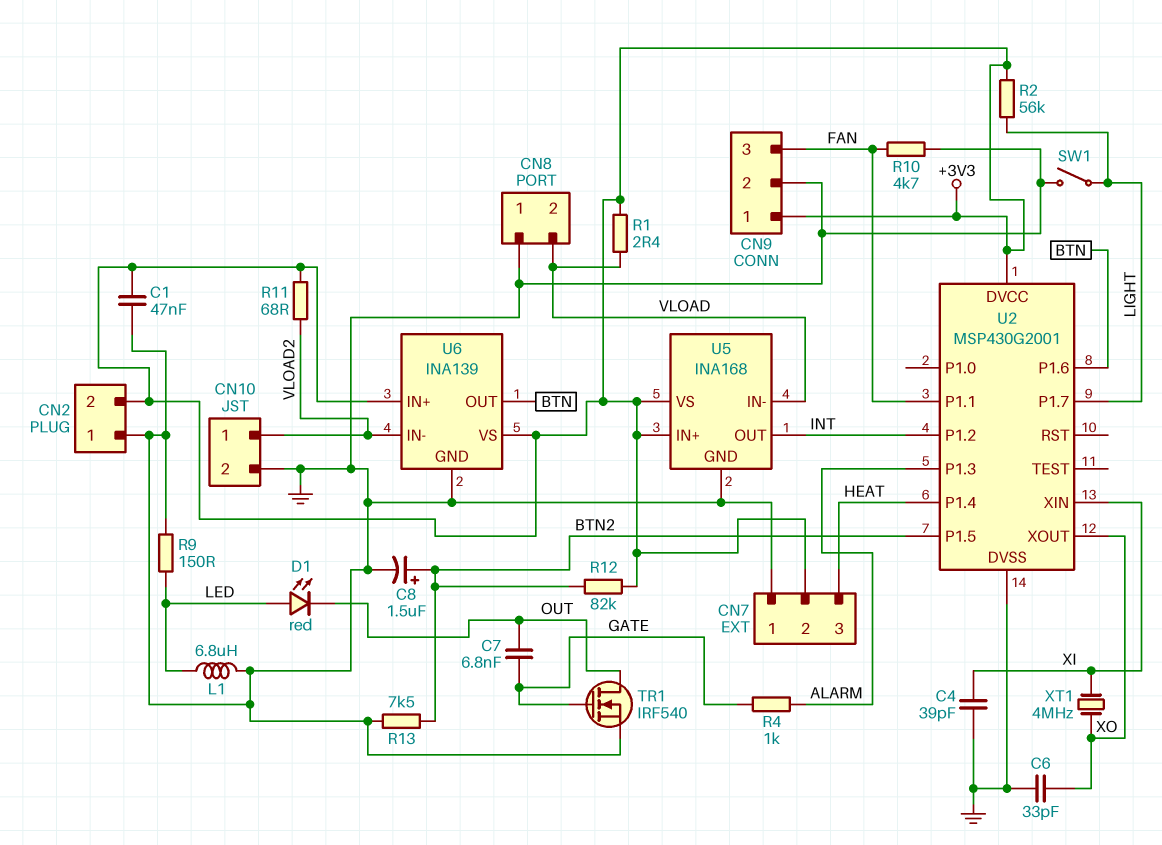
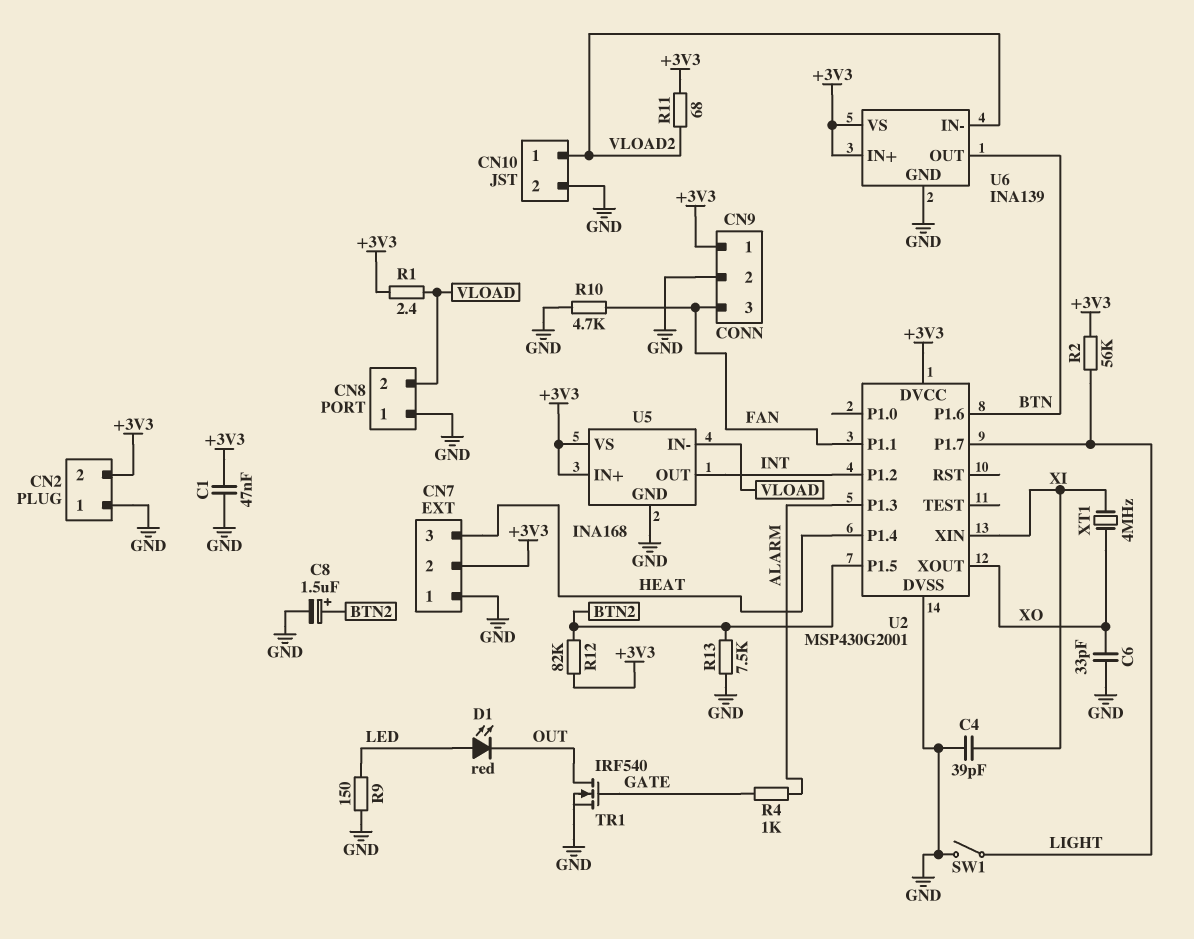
C7: 6.8nF (GATE, OUT) -> none
L1: 6.8uH (GND, LED) -> none

